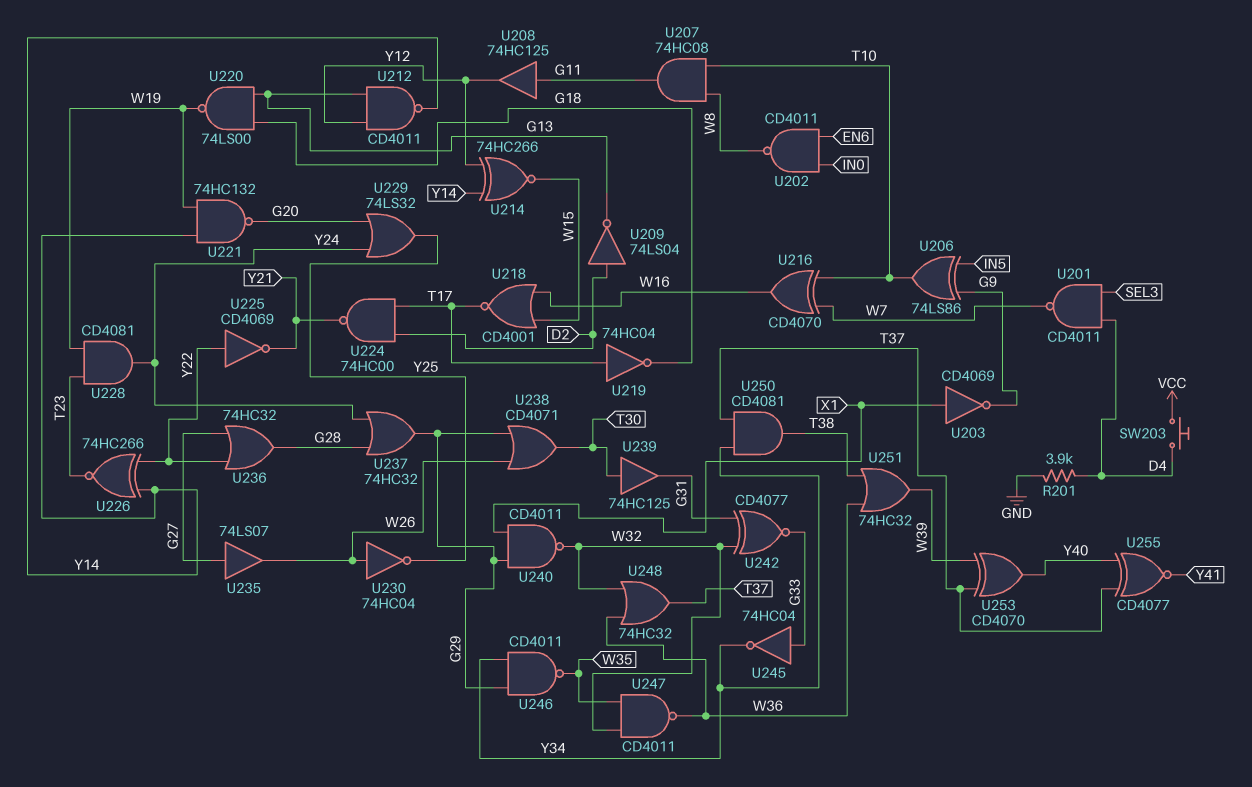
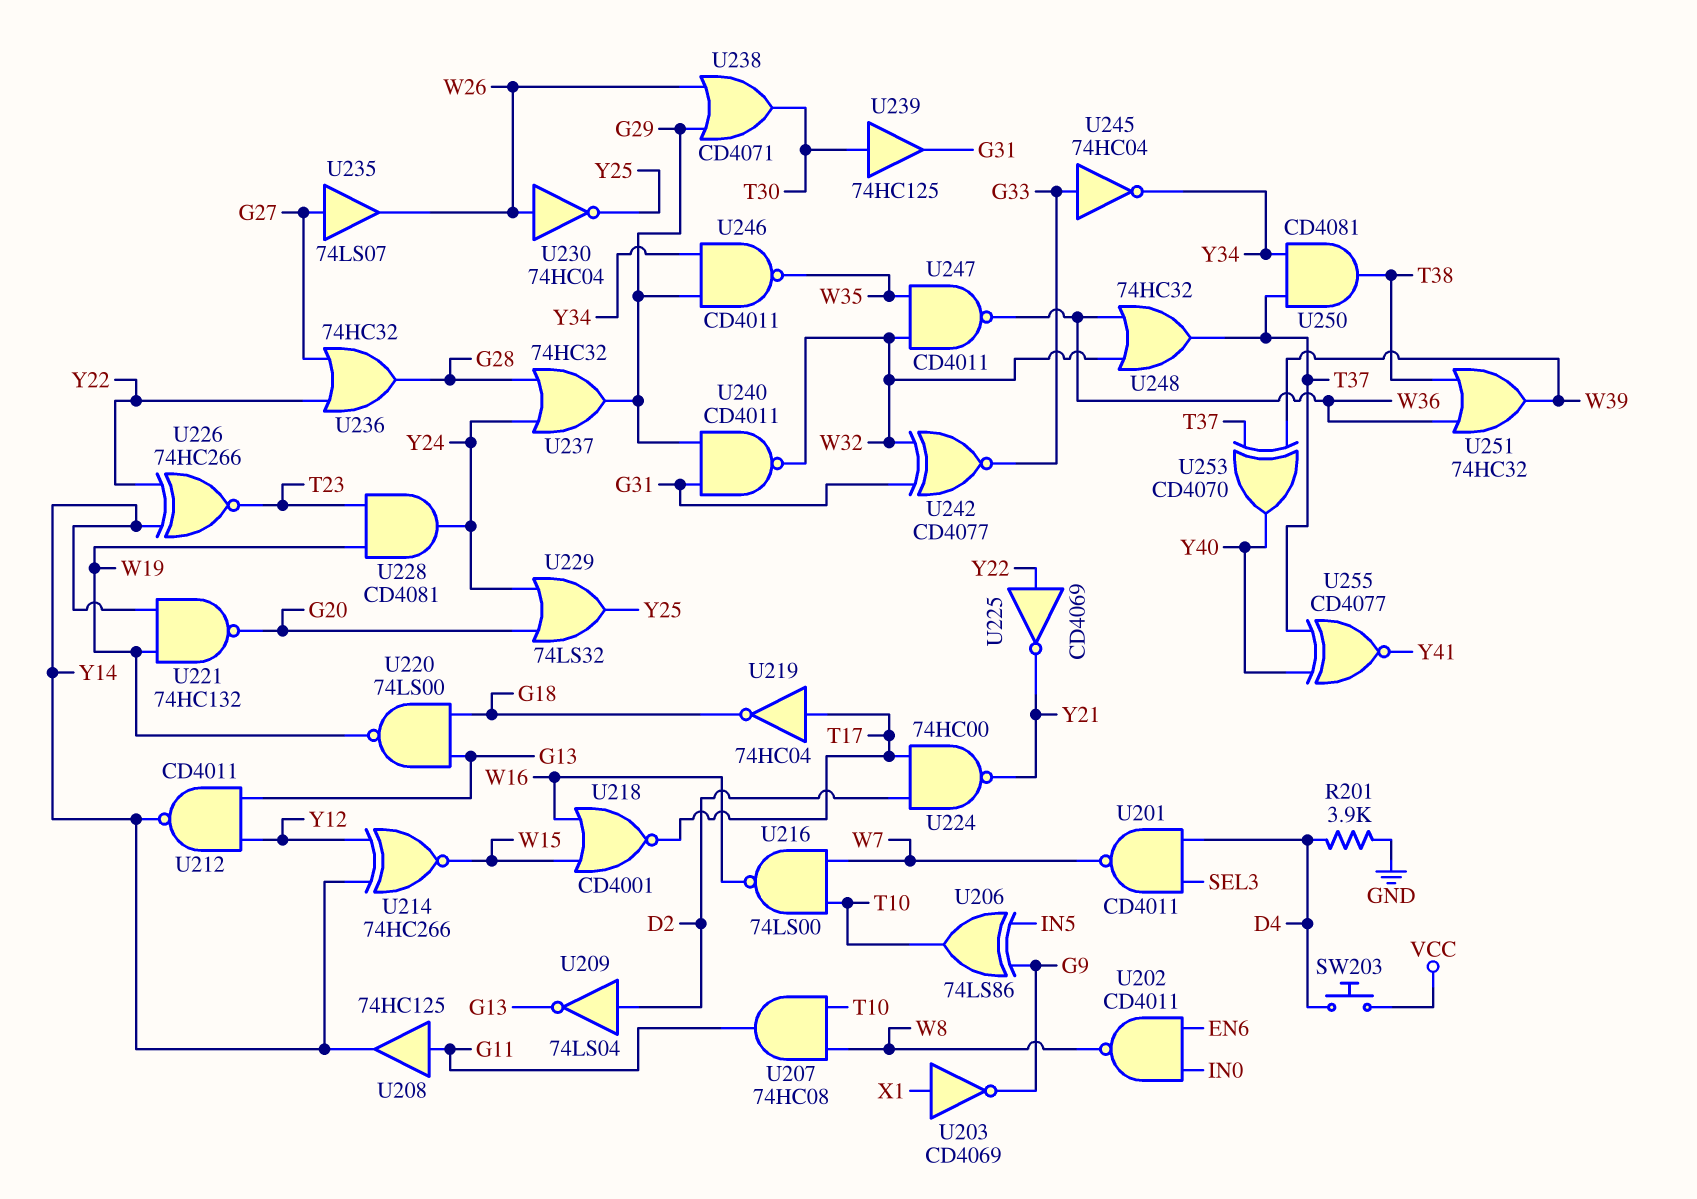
U208: buffer 74HC125 (in G11, out Y12) -> buffer 74HC125 (in G11, out Y14)
U216: XOR CD4070 (in T10, in W7, out W16) -> NAND 74LS00 (in T10, in W7, out W16)
U240: NAND CD4011 (in G29, in X1, out W32) -> NAND CD4011 (in G29, in G31, out W32)

